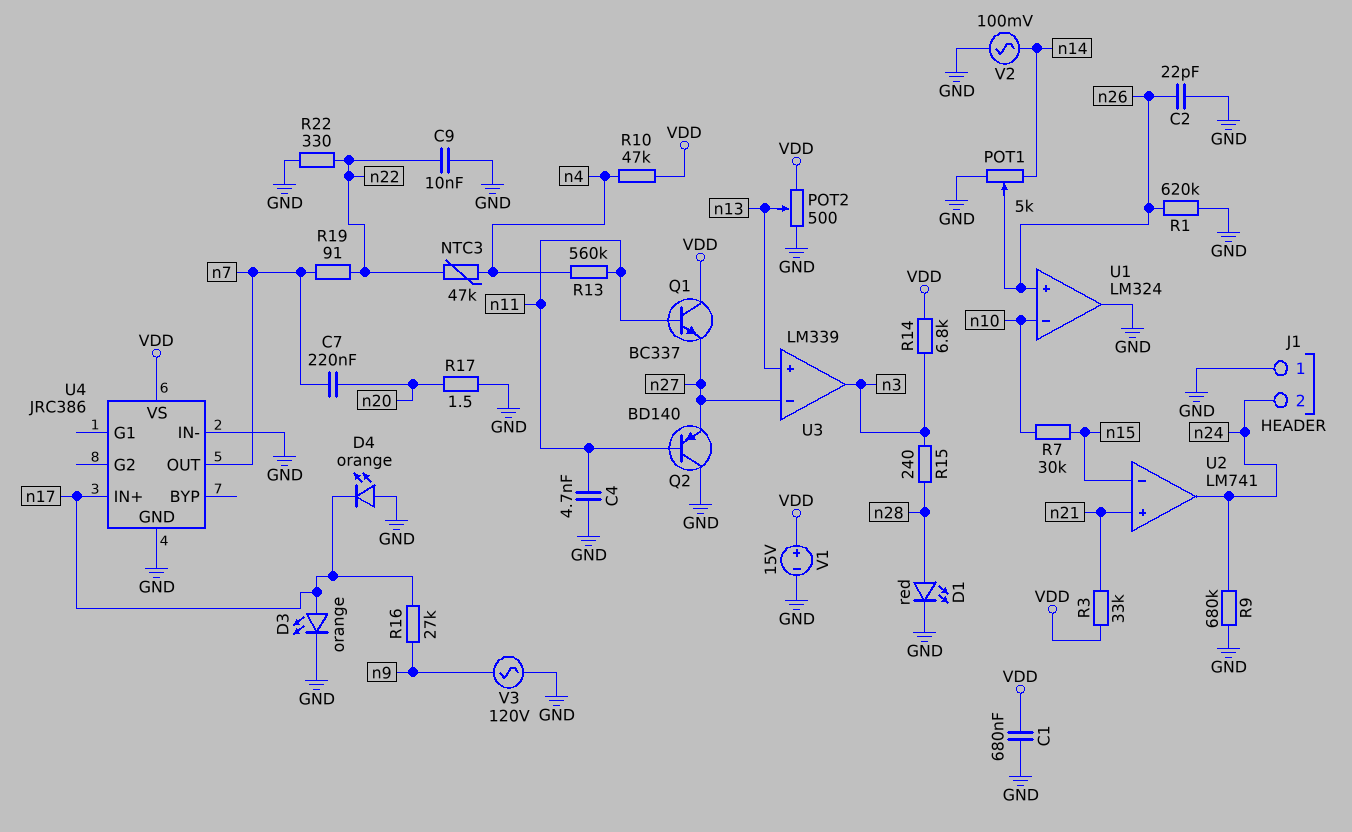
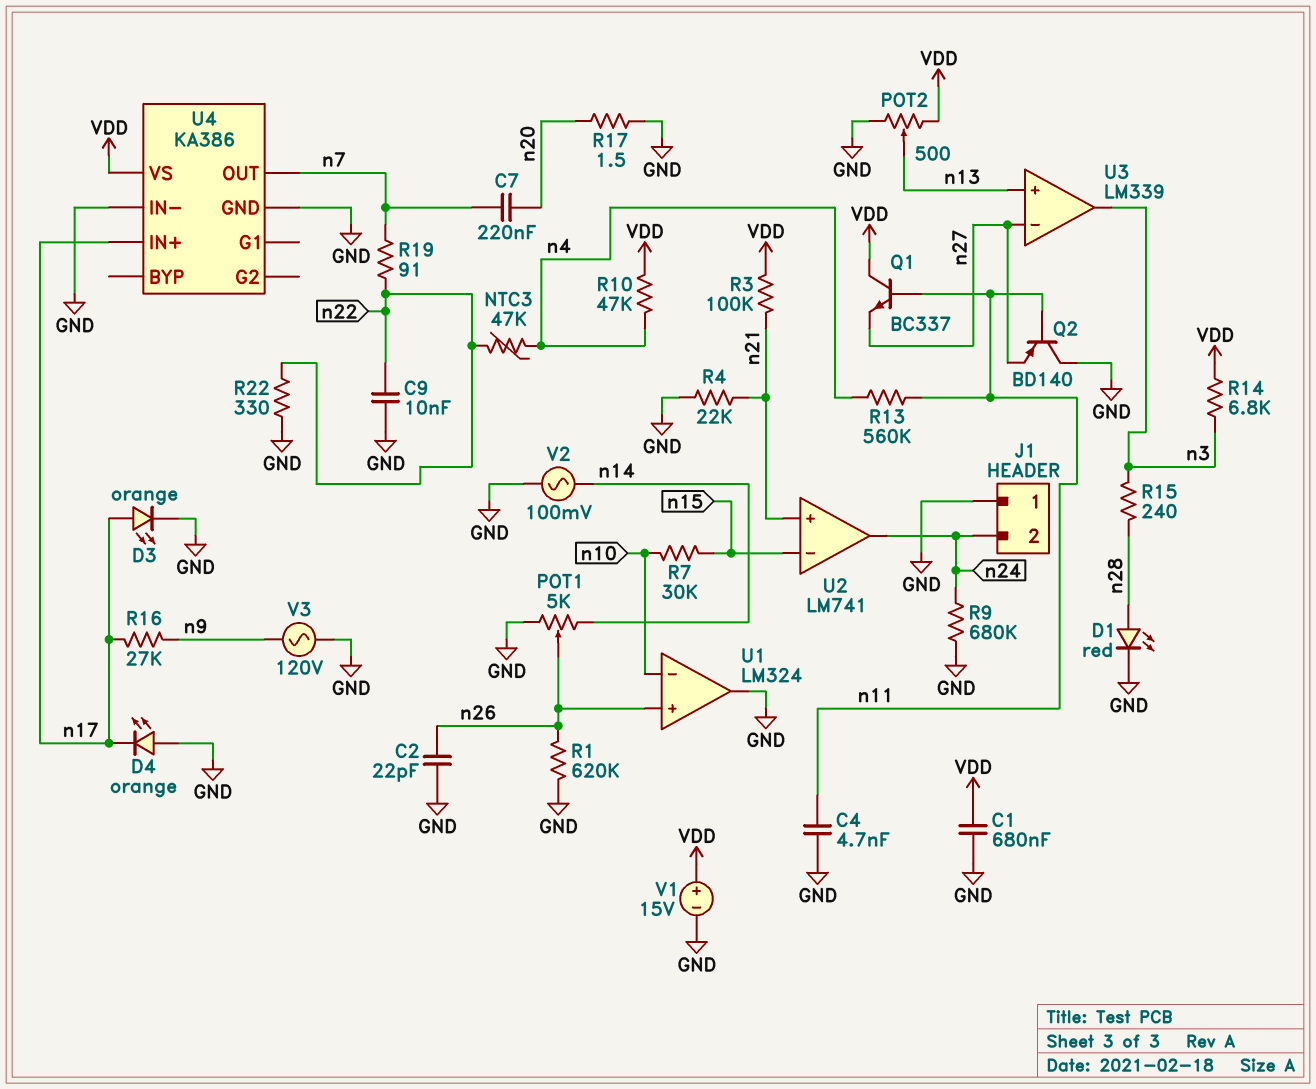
R3: 33k (VDD, n21) -> 100k (VDD, n21)
R4: none -> 22k (GND, n21)
U4: JRC386 -> KA386

